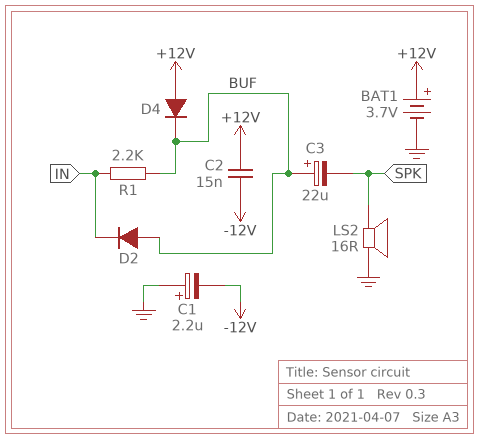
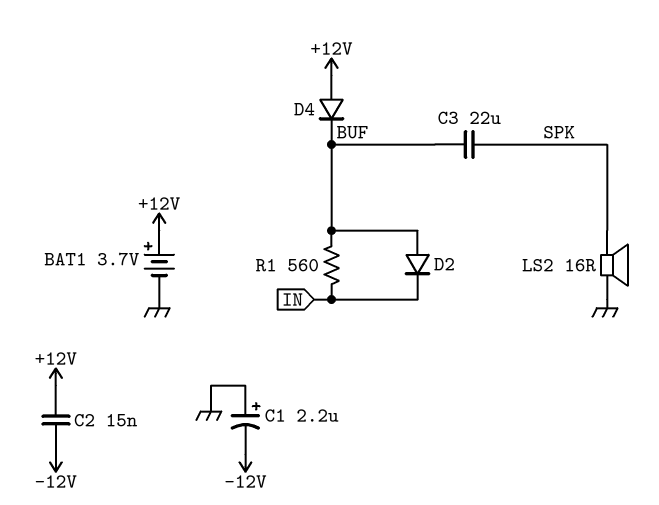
C3: 22uF (plus BUF, minus SPK) -> 22uF (BUF, SPK)
R1: 2.2k (BUF, IN) -> 560 (BUF, IN)

